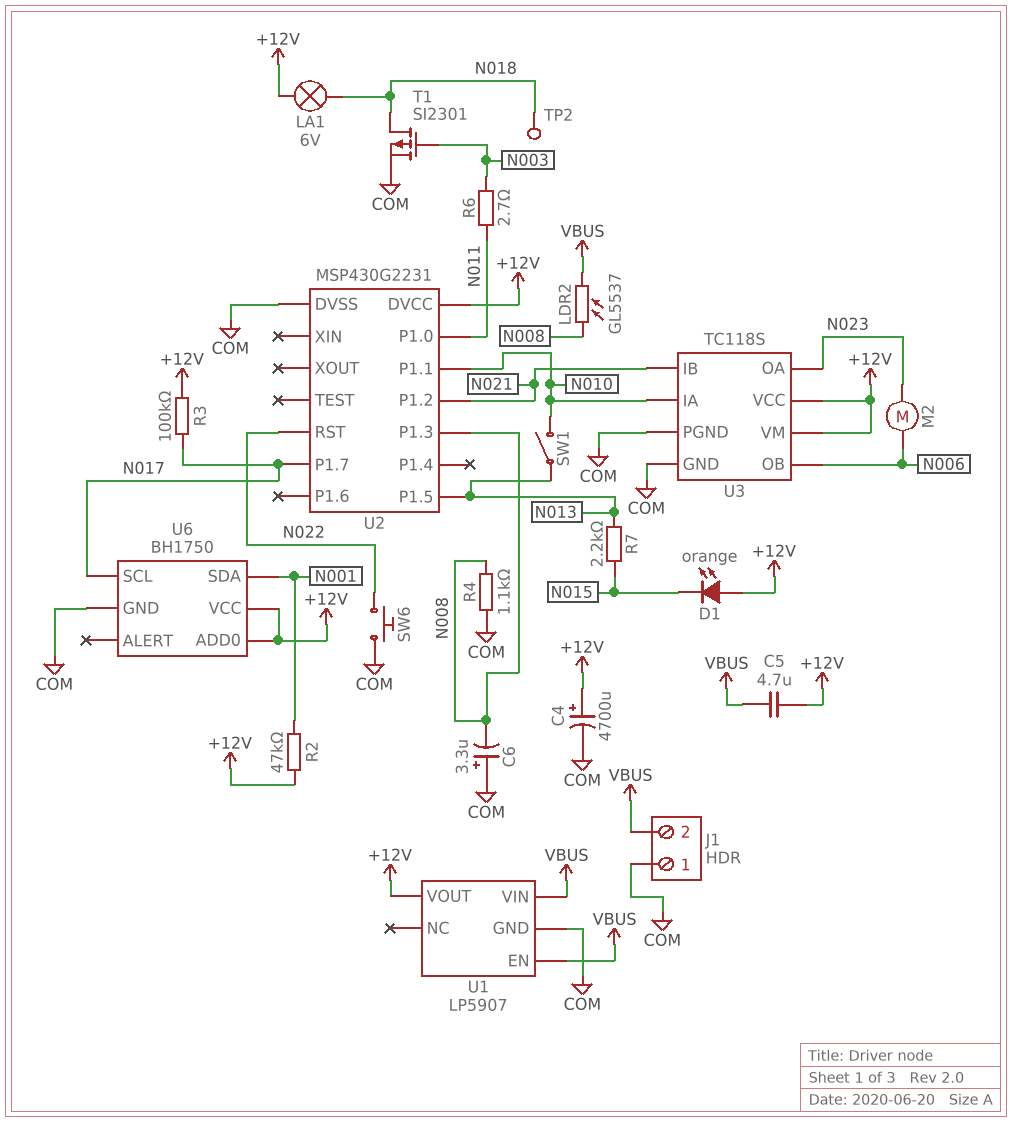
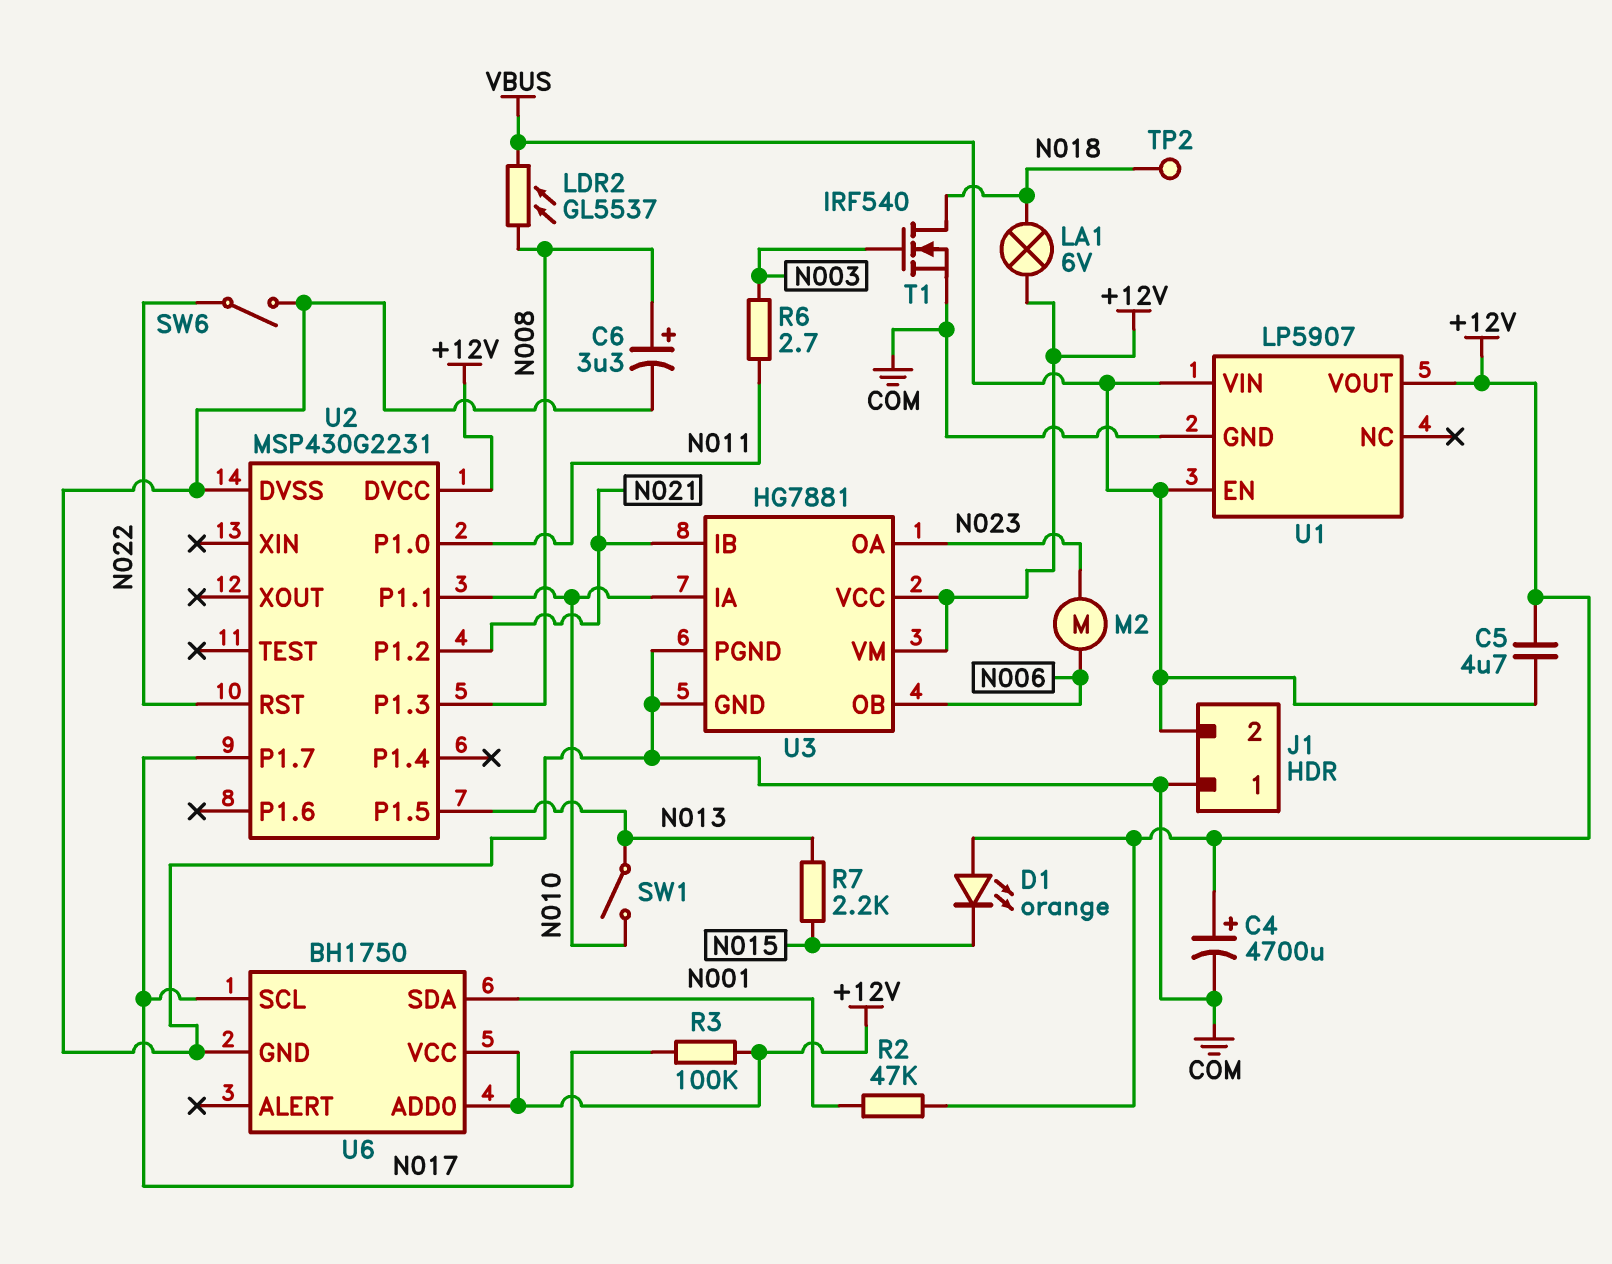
C6: 3.3uF (plus COM, minus N008) -> 3.3uF (plus N008, minus COM)
R4: 1.1k (COM, N008) -> none
SW6: button (COM, N022) -> switch (COM, N022)
T1: PMOS SI2301 (G N003, D N018, S COM) -> NMOS IRF540 (G N003, D N018, S COM)
U3: TC118S -> HG7881

